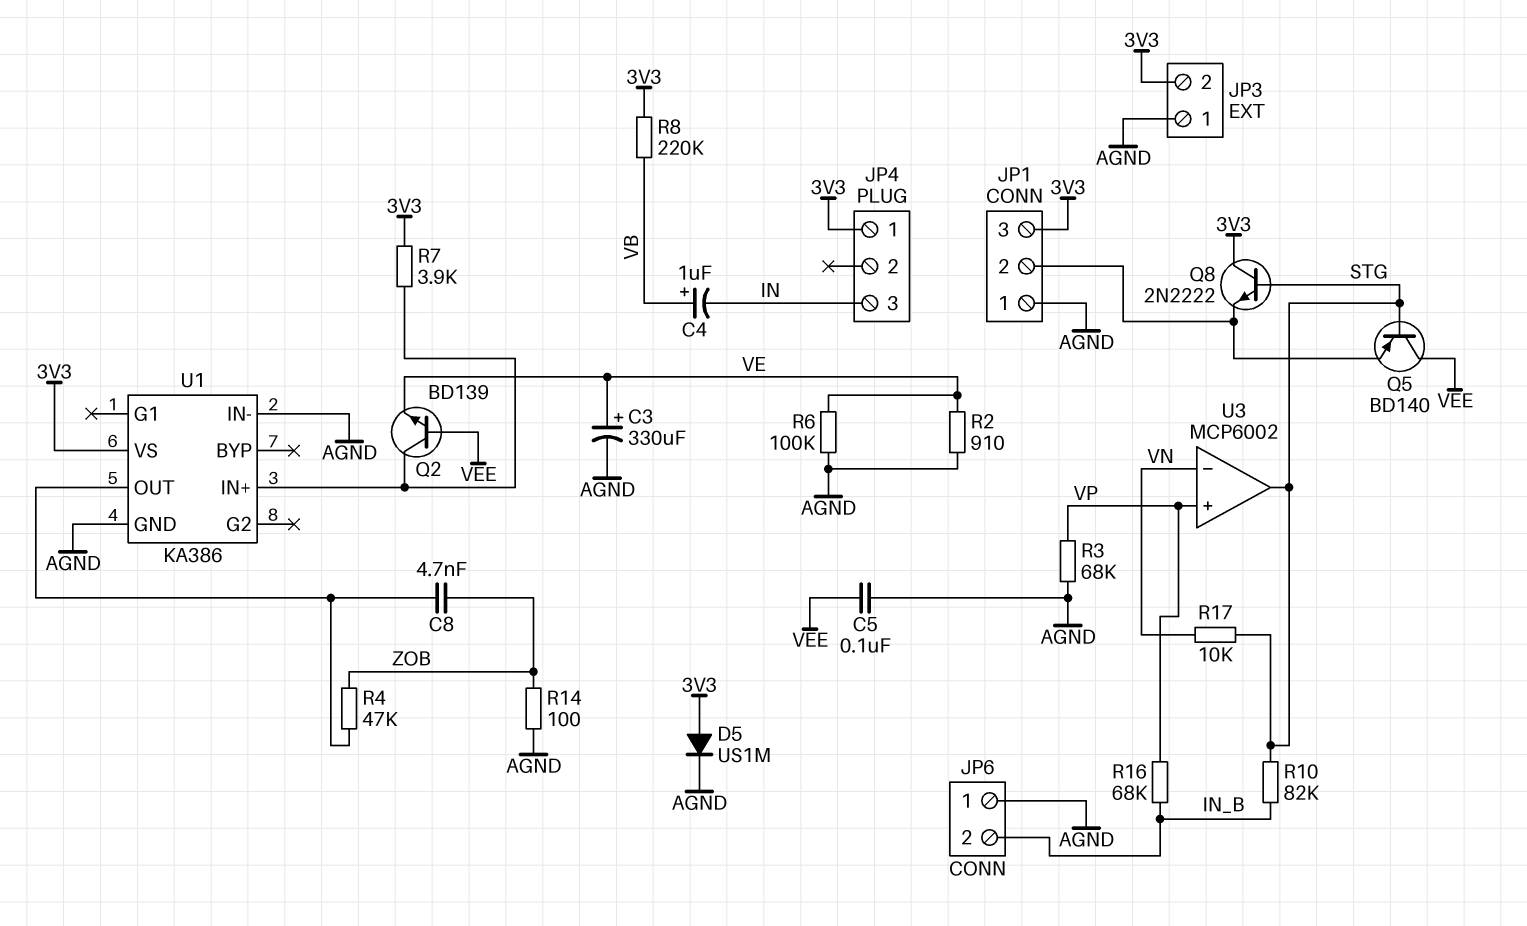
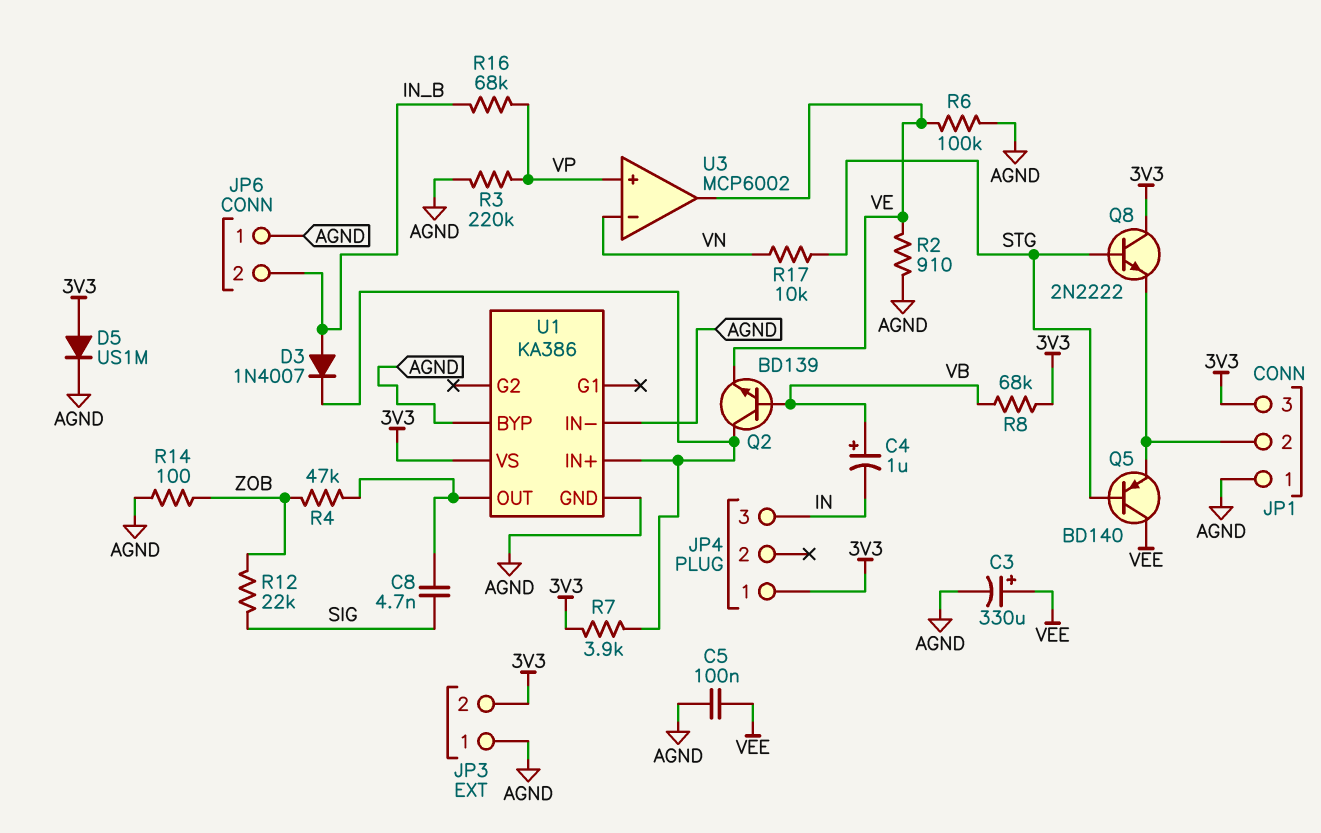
C3: 330uF (plus VE, minus AGND) -> 330uF (plus VEE, minus AGND)
C8: 4.7nF (U1/OUT, ZOB) -> 4.7nF (SIG, U1/OUT)
D3: none -> diode 1N4007 (A IN_B, K U1/IN+)
Q2: NPN BD139 (B VEE, C U1/IN+, E VE) -> NPN BD139 (B VB, C U1/IN+, E VE)
R3: 68k (AGND, VP) -> 220k (AGND, VP)
R8: 220k (3V3, VB) -> 68k (3V3, VB)
R10: 82k (IN_B, STG) -> none
R12: none -> 22k (SIG, ZOB)
U1 pin BYP: none -> AGND
U3 pin out: STG -> VE

